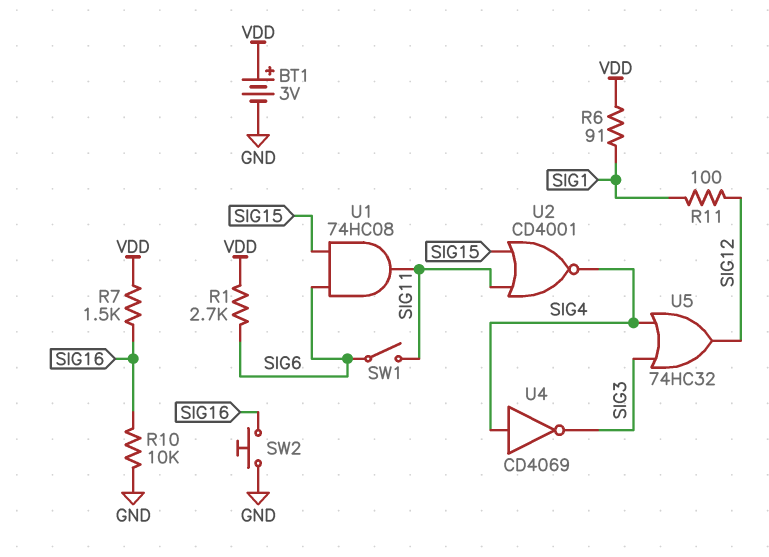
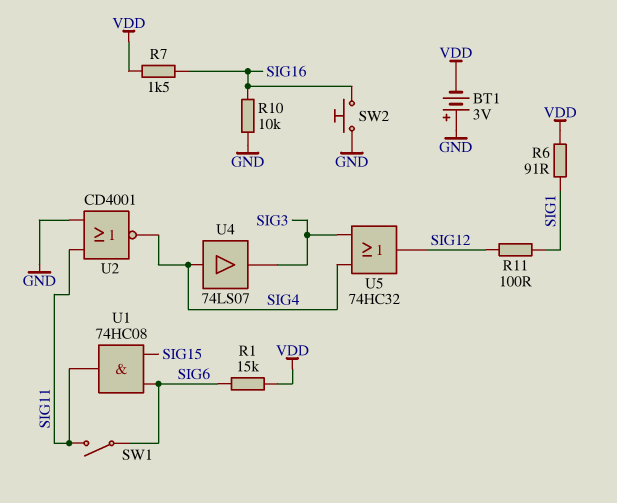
BT1: 3V (plus VDD, minus GND) -> 3V (plus GND, minus VDD)
R1: 2.7k (SIG6, VDD) -> 15k (SIG6, VDD)
U2: NOR CD4001 (in SIG11, in SIG15, out SIG4) -> NOR CD4001 (in GND, in SIG11, out SIG4)
U4: NOT CD4069 (in SIG4, out SIG3) -> buffer 74LS07 (in SIG4, out SIG3)

